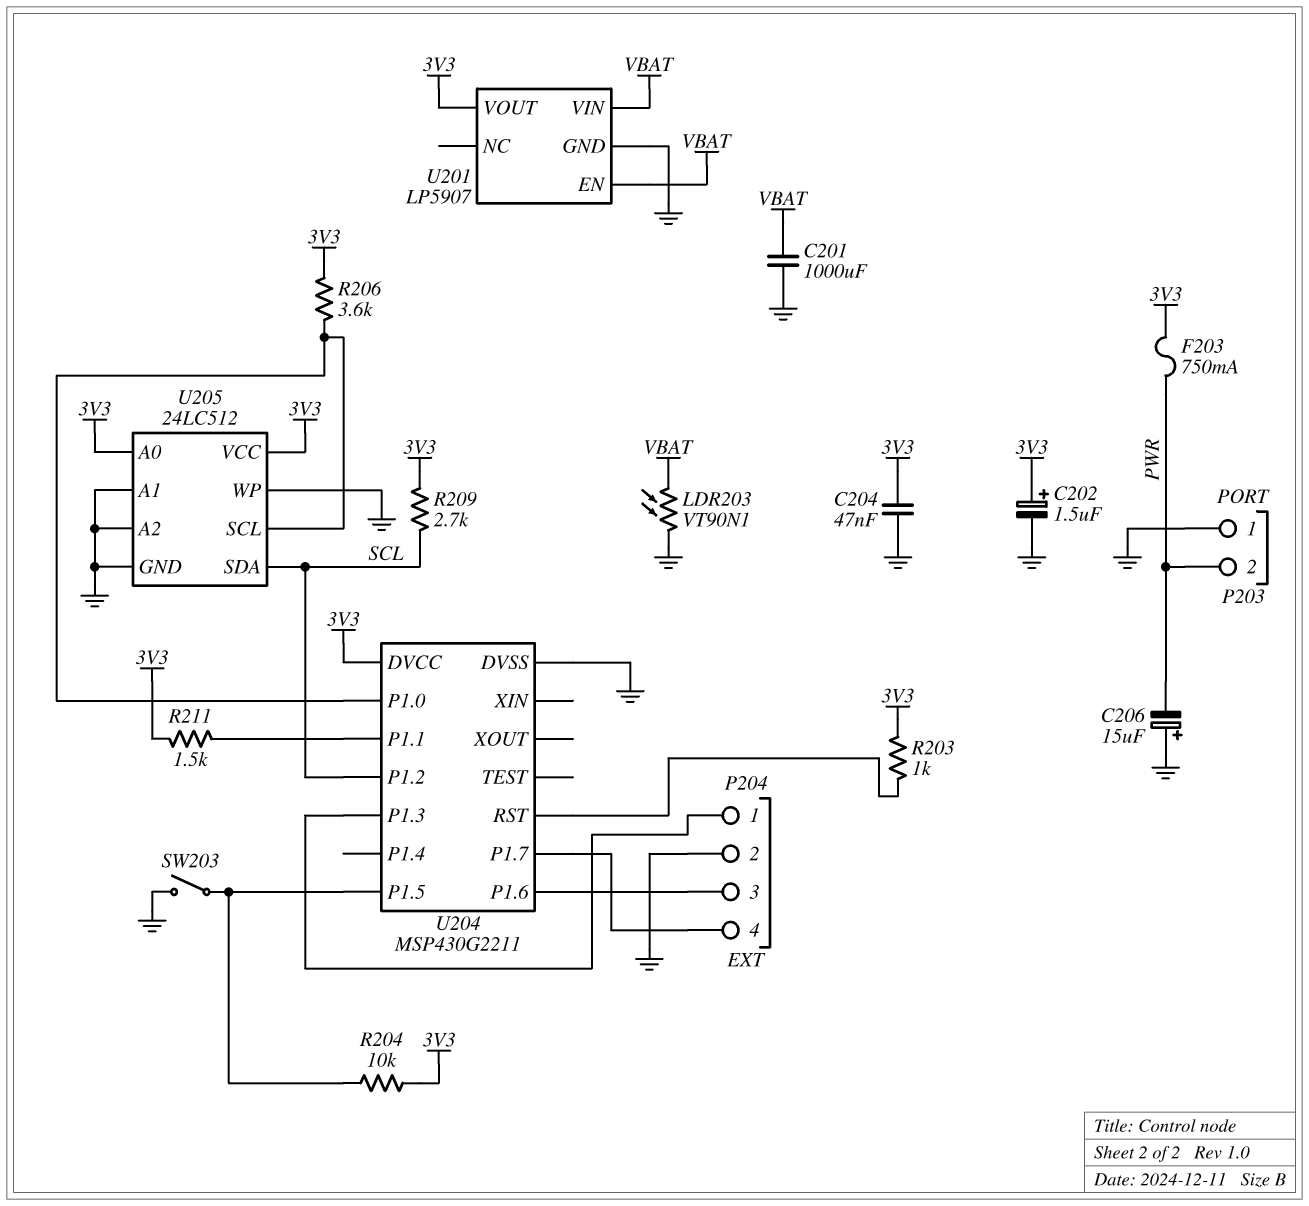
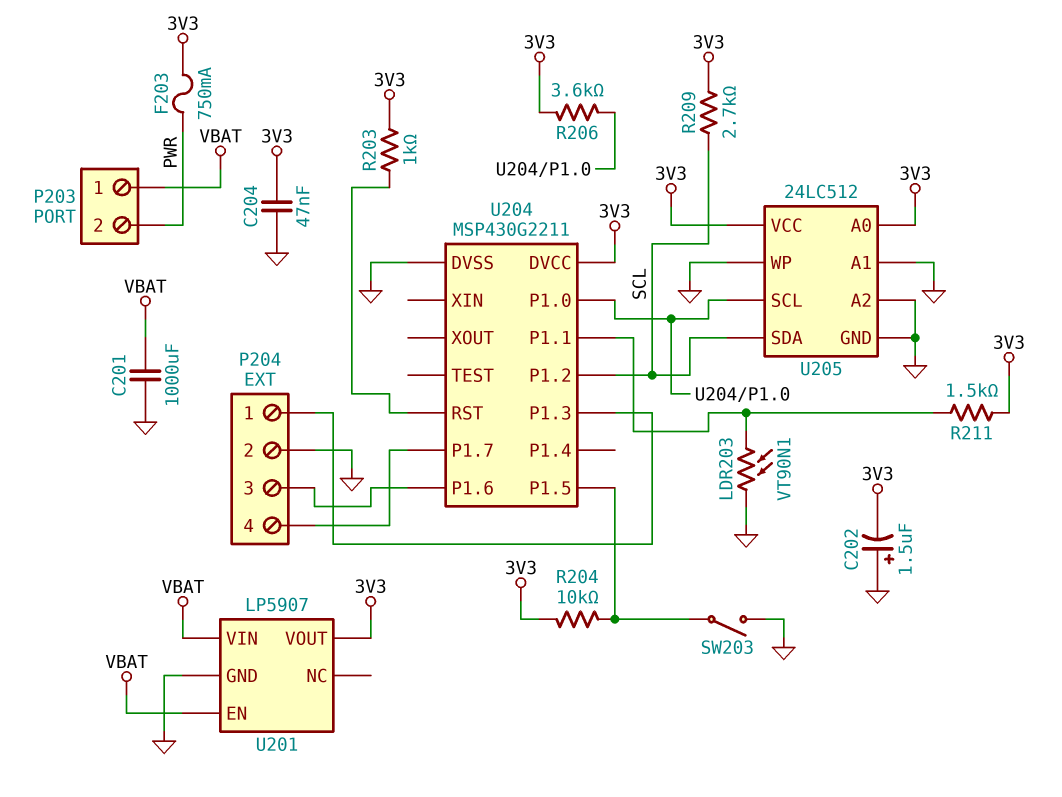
C202: 1.5uF (plus 3V3, minus GND) -> 1.5uF (plus GND, minus 3V3)
C206: 15uF (plus GND, minus PWR) -> none
LDR203: VT90N1 (GND, VBAT) -> VT90N1 (GND, U204/P1.1)
P203 pin 1: GND -> VBAT

